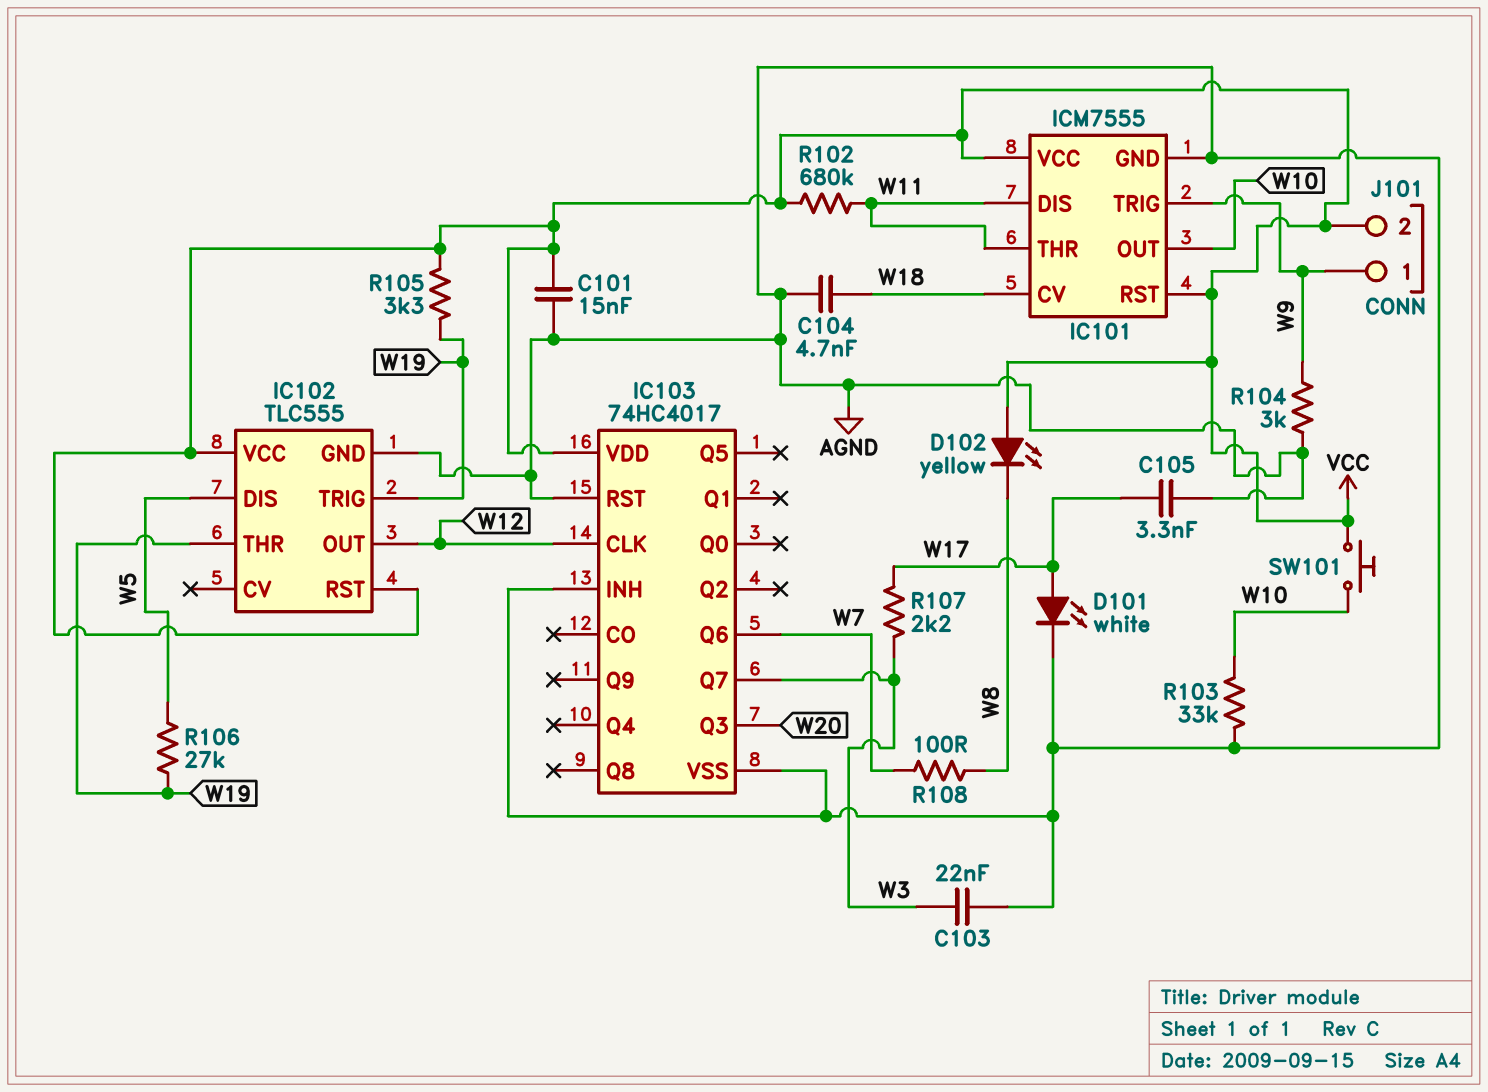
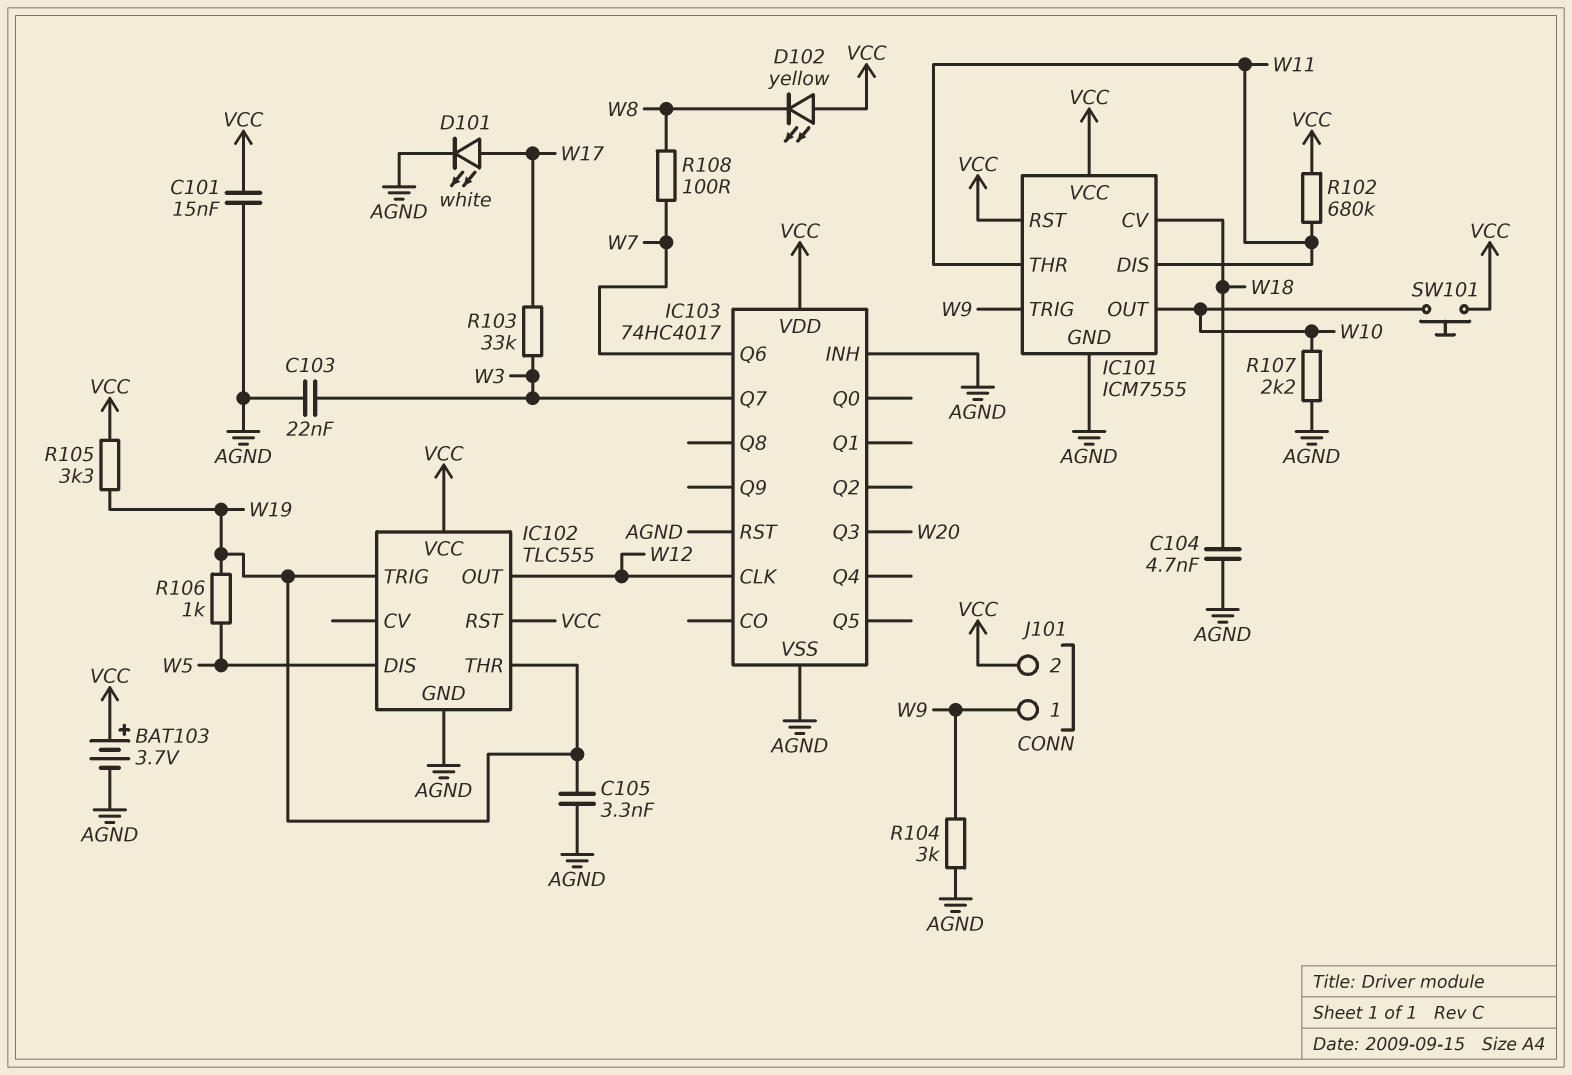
BAT103: none -> 3.7V (plus VCC, minus AGND)
C105: 3.3nF (AGND, W17) -> 3.3nF (AGND, W19)
R103: 33k (AGND, W10) -> 33k (W3, W17)
R106: 27k (W5, W19) -> 1k (W5, W19)
R107: 2.2k (W3, W17) -> 2.2k (AGND, W10)

